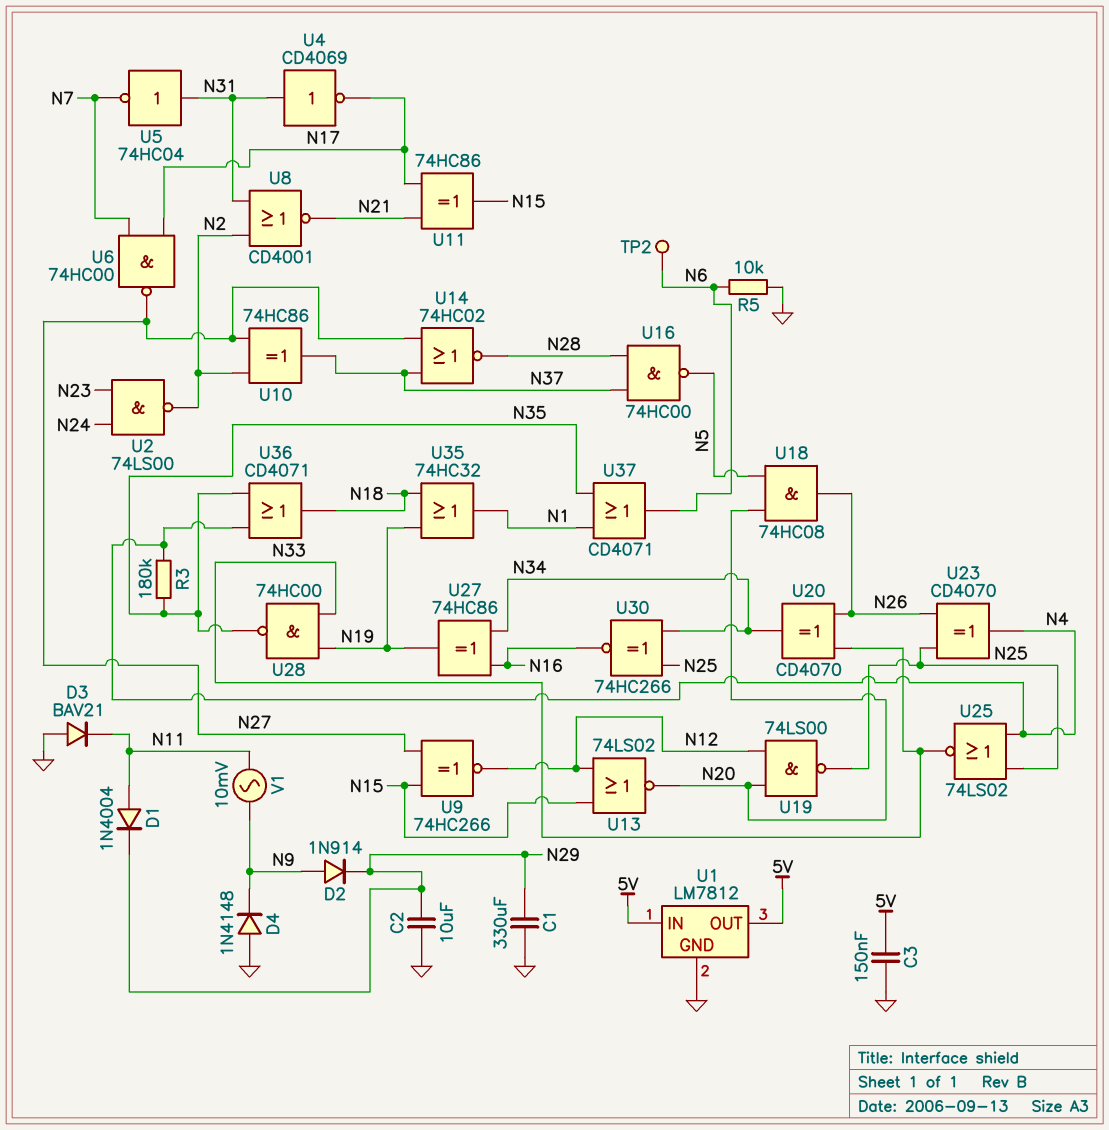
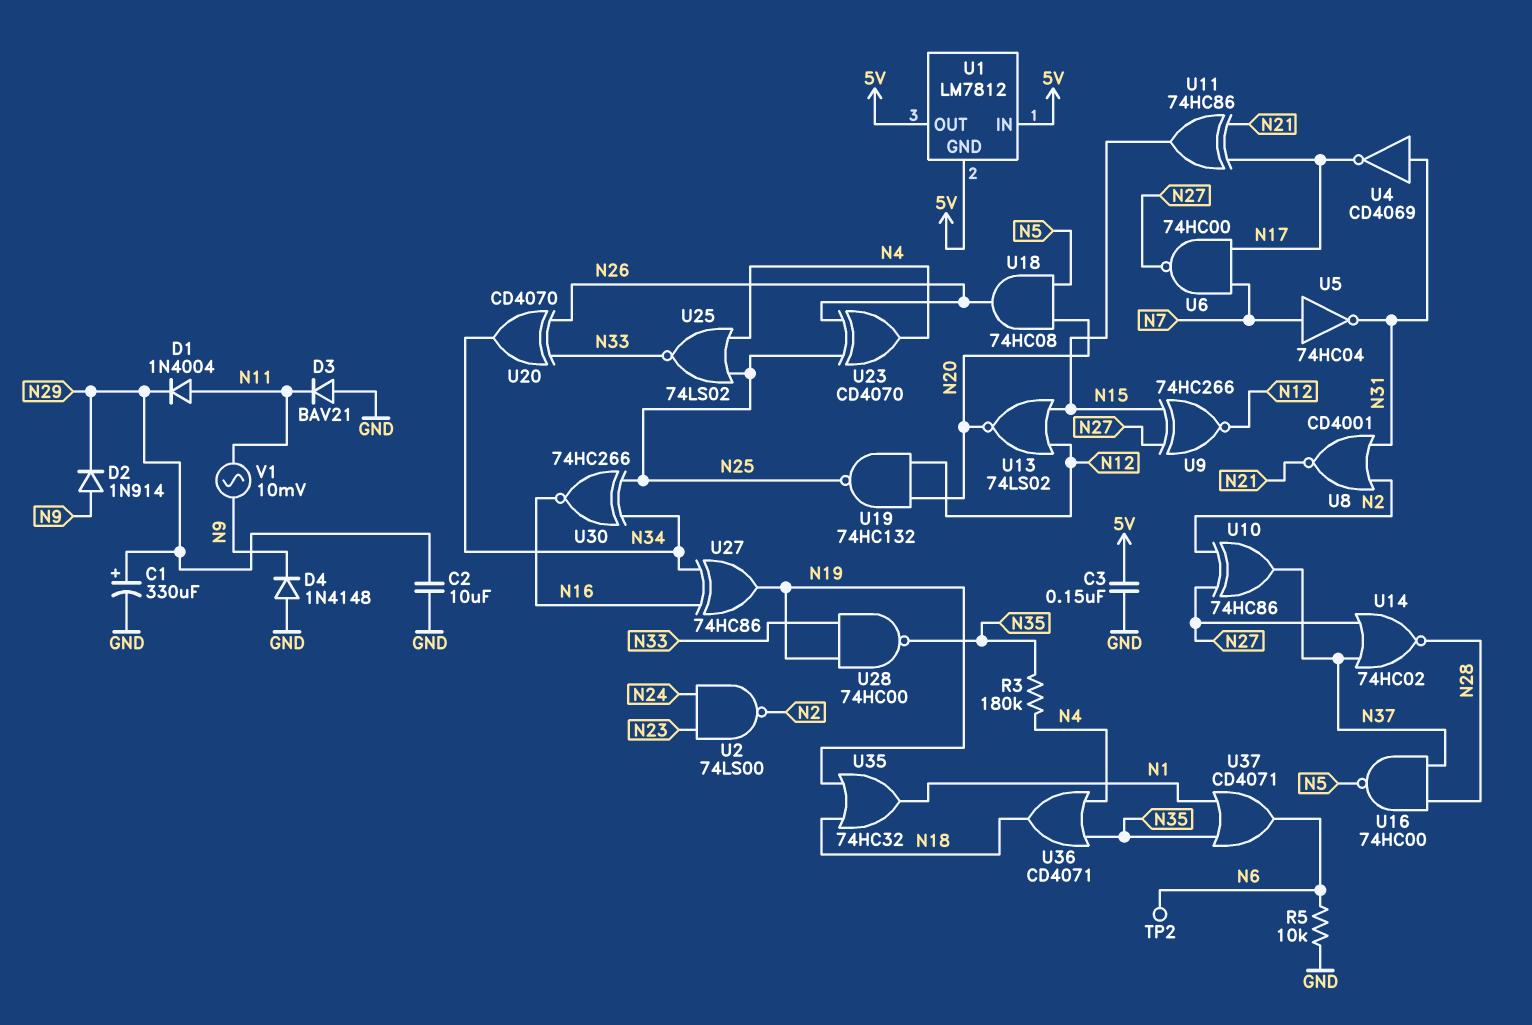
C1: 330uF (GND, N29) -> 330uF (plus N29, minus GND)
U1 pin GND: GND -> 5V
U5: NOT 74HC04 (in N31, out N7) -> NOT 74HC04 (in N7, out N31)
U19: NAND 74LS00 (in N12, in N20, out N25) -> NAND 74HC132 (in N12, in N20, out N25)

